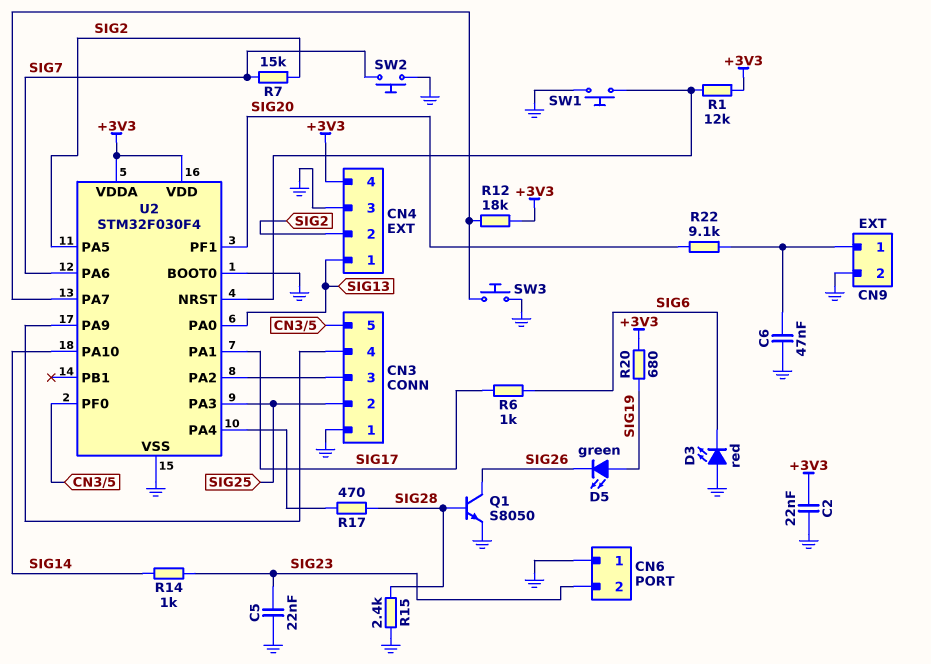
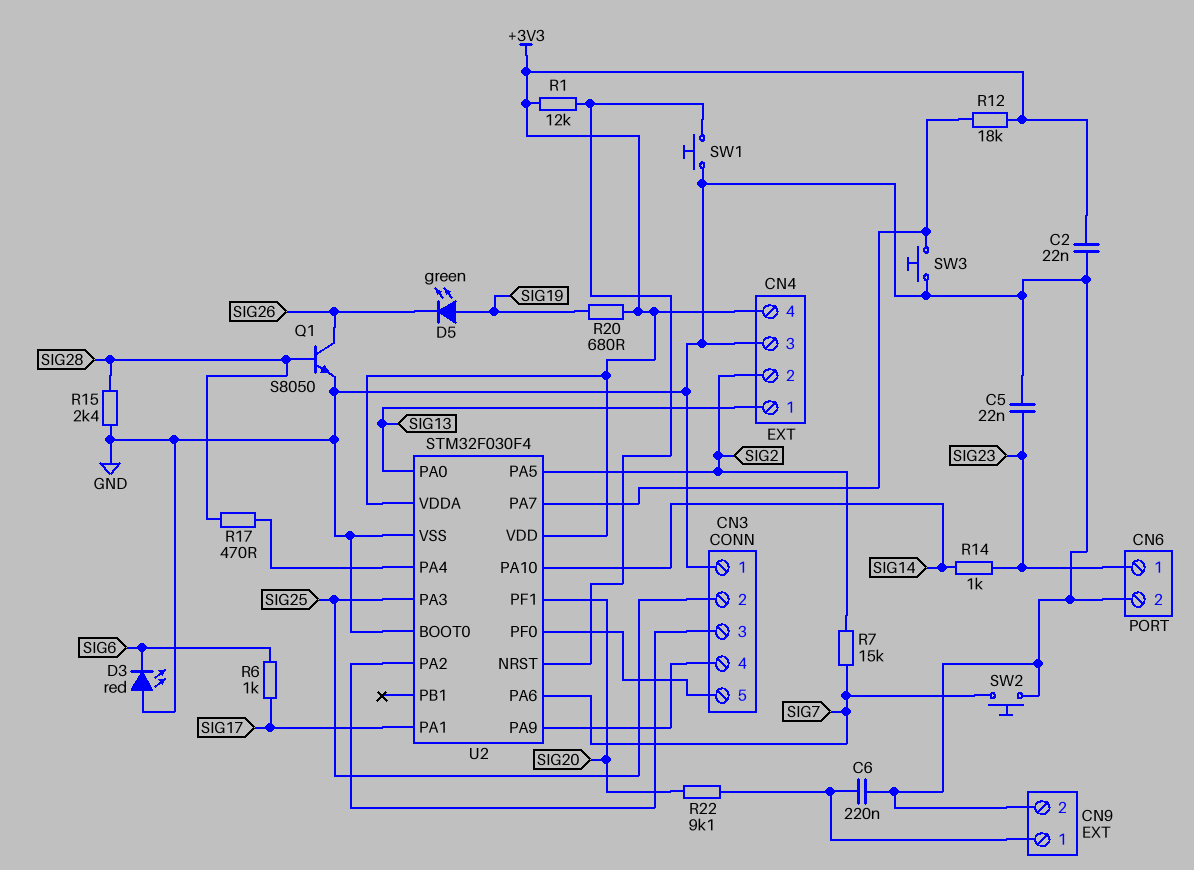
C6: 47nF (CN9/1, GND) -> 220nF (CN9/1, GND)
CN6 pin 1: GND -> SIG23
CN6 pin 2: SIG23 -> GND

